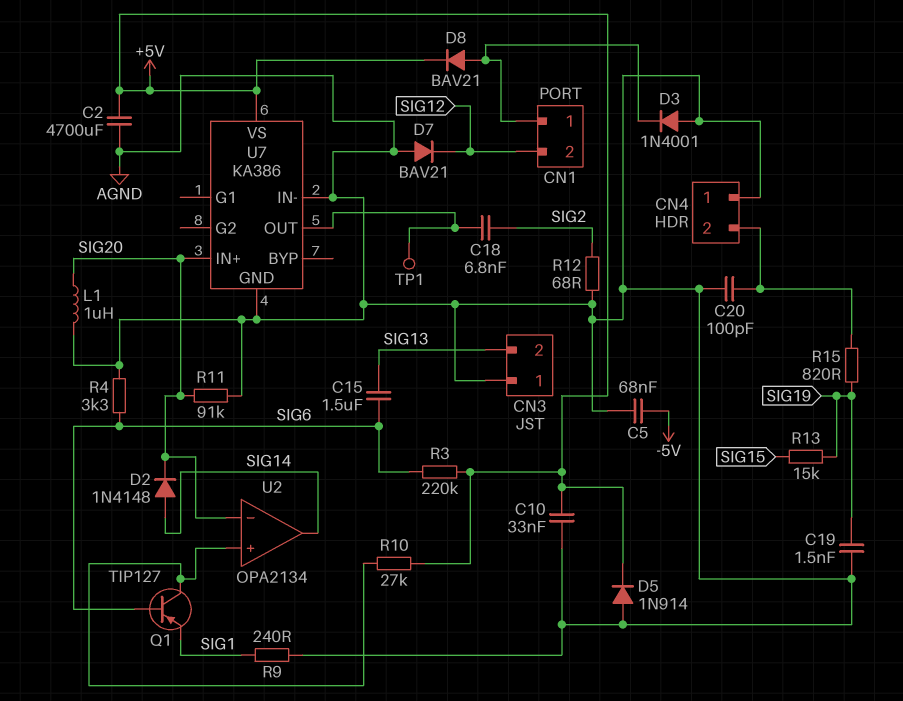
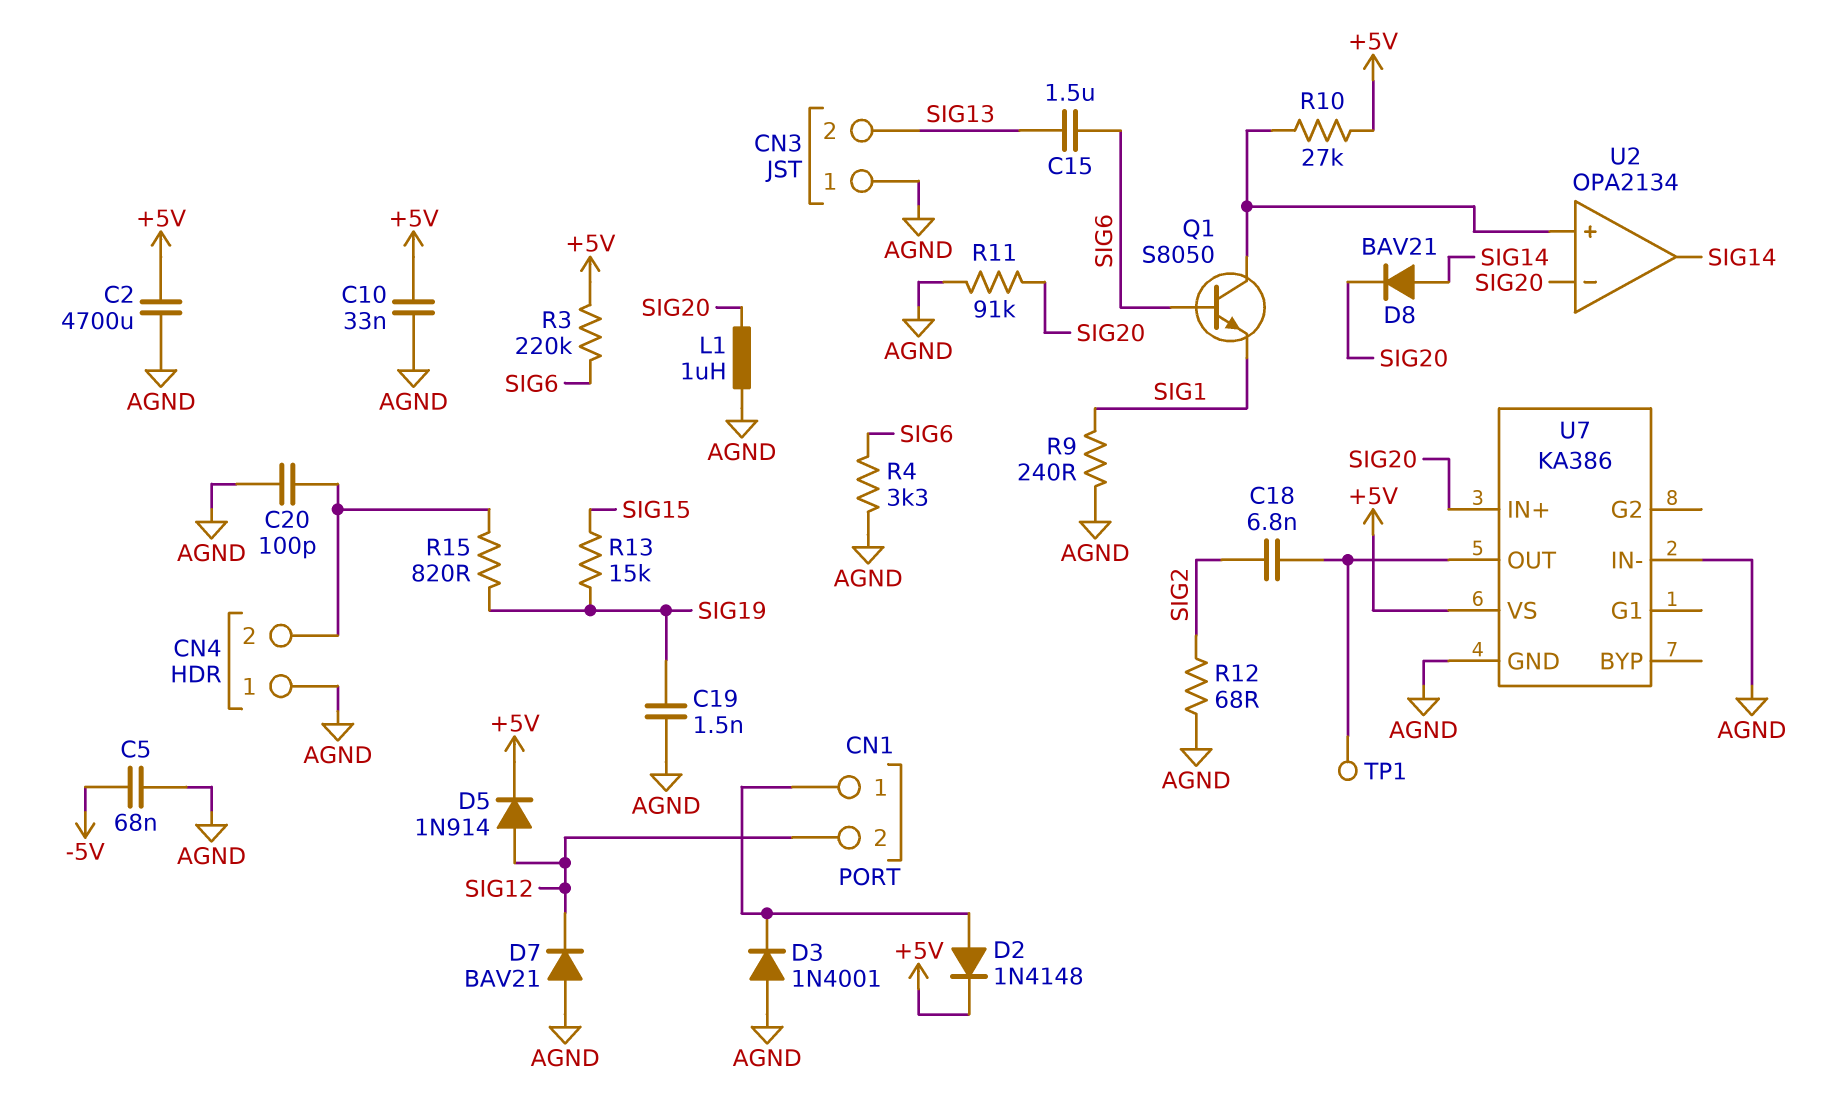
D2: diode 1N4148 (A SIG14, K SIG20) -> diode 1N4148 (A CN1/1, K +5V)
D5: diode 1N914 (A AGND, K +5V) -> diode 1N914 (A SIG12, K +5V)
D8: diode BAV21 (A CN1/1, K +5V) -> diode BAV21 (A SIG14, K SIG20)
Q1: PNP TIP127 (B SIG6, C U2/in+, E SIG1) -> NPN S8050 (B SIG6, C U2/in+, E SIG1)

